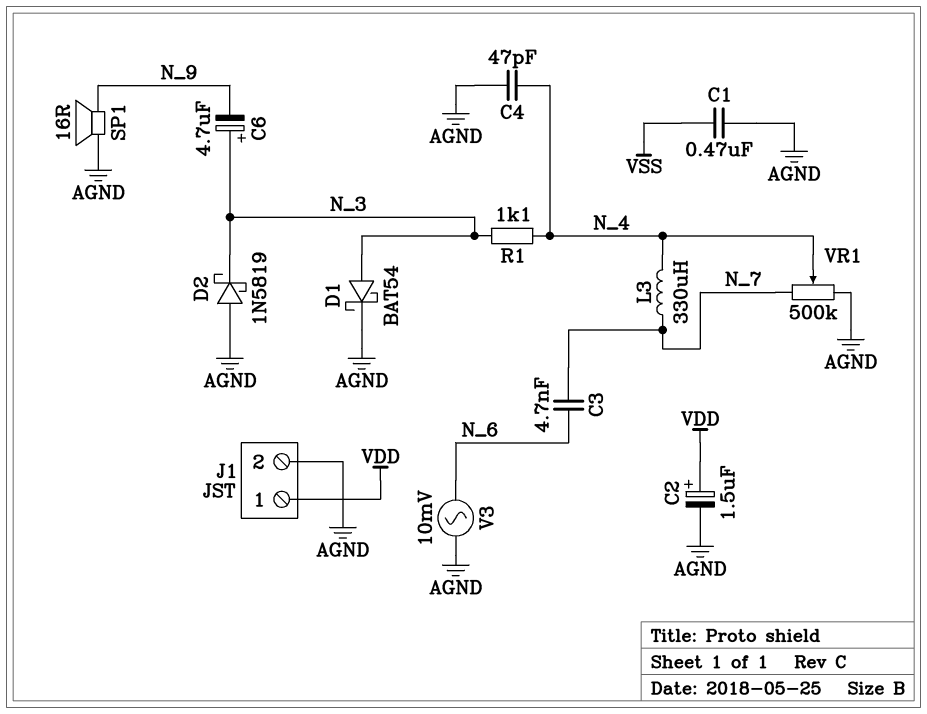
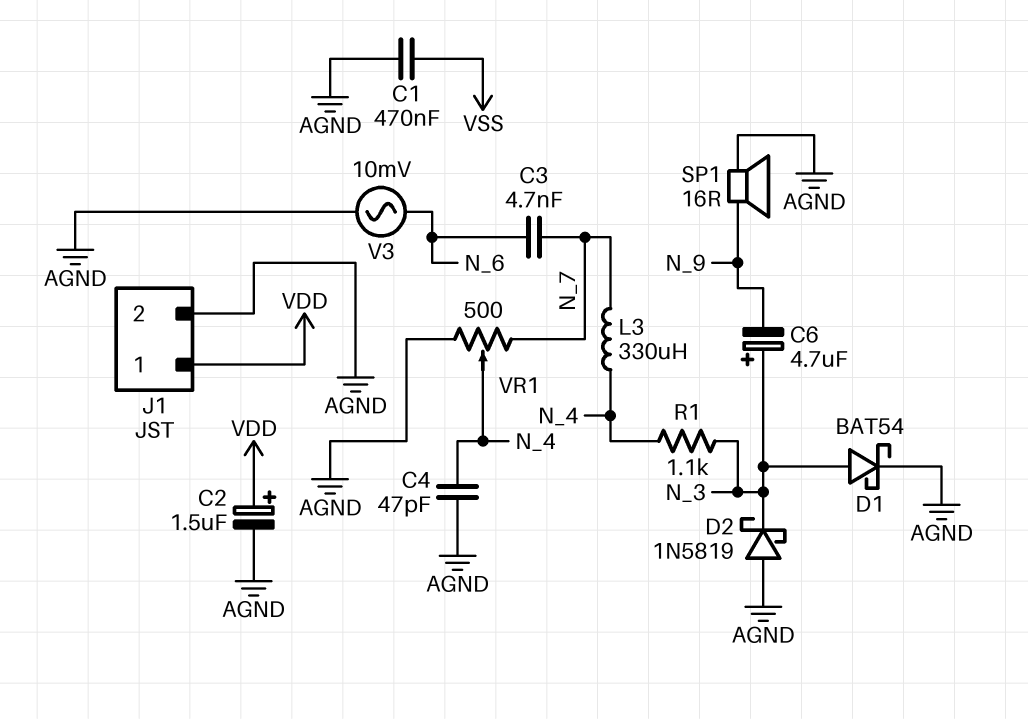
VR1: 500k (AGND, N_7, wiper N_4) -> 500 (AGND, N_7, wiper N_4)

